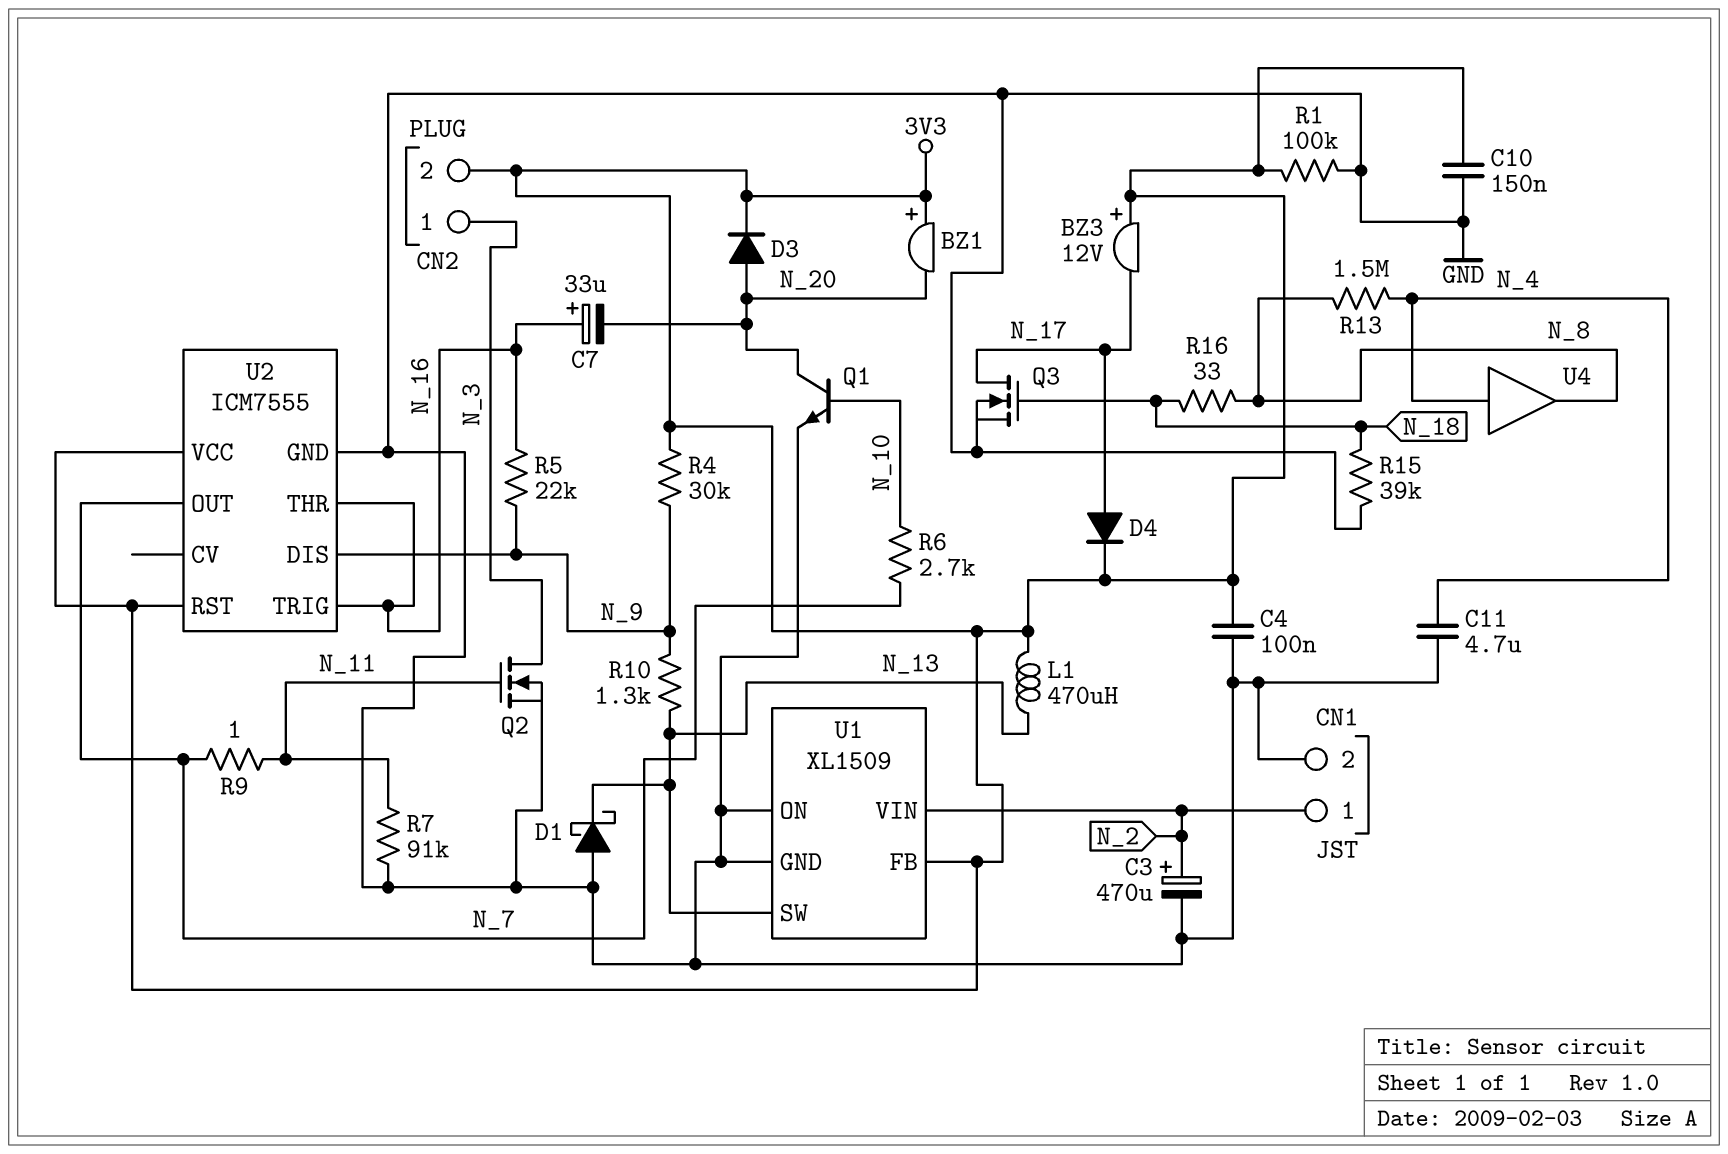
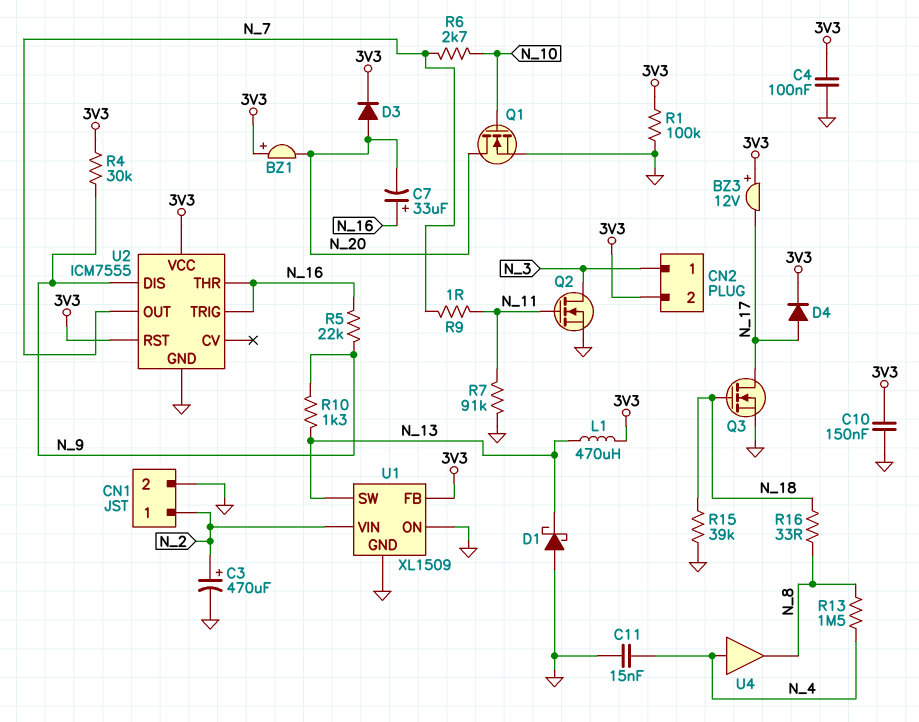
C11: 4.7uF (GND, N_4) -> 15nF (GND, N_4)
Q1: NPN (B N_10, C N_20, E GND) -> NMOS (G N_10, D N_20, S GND)

